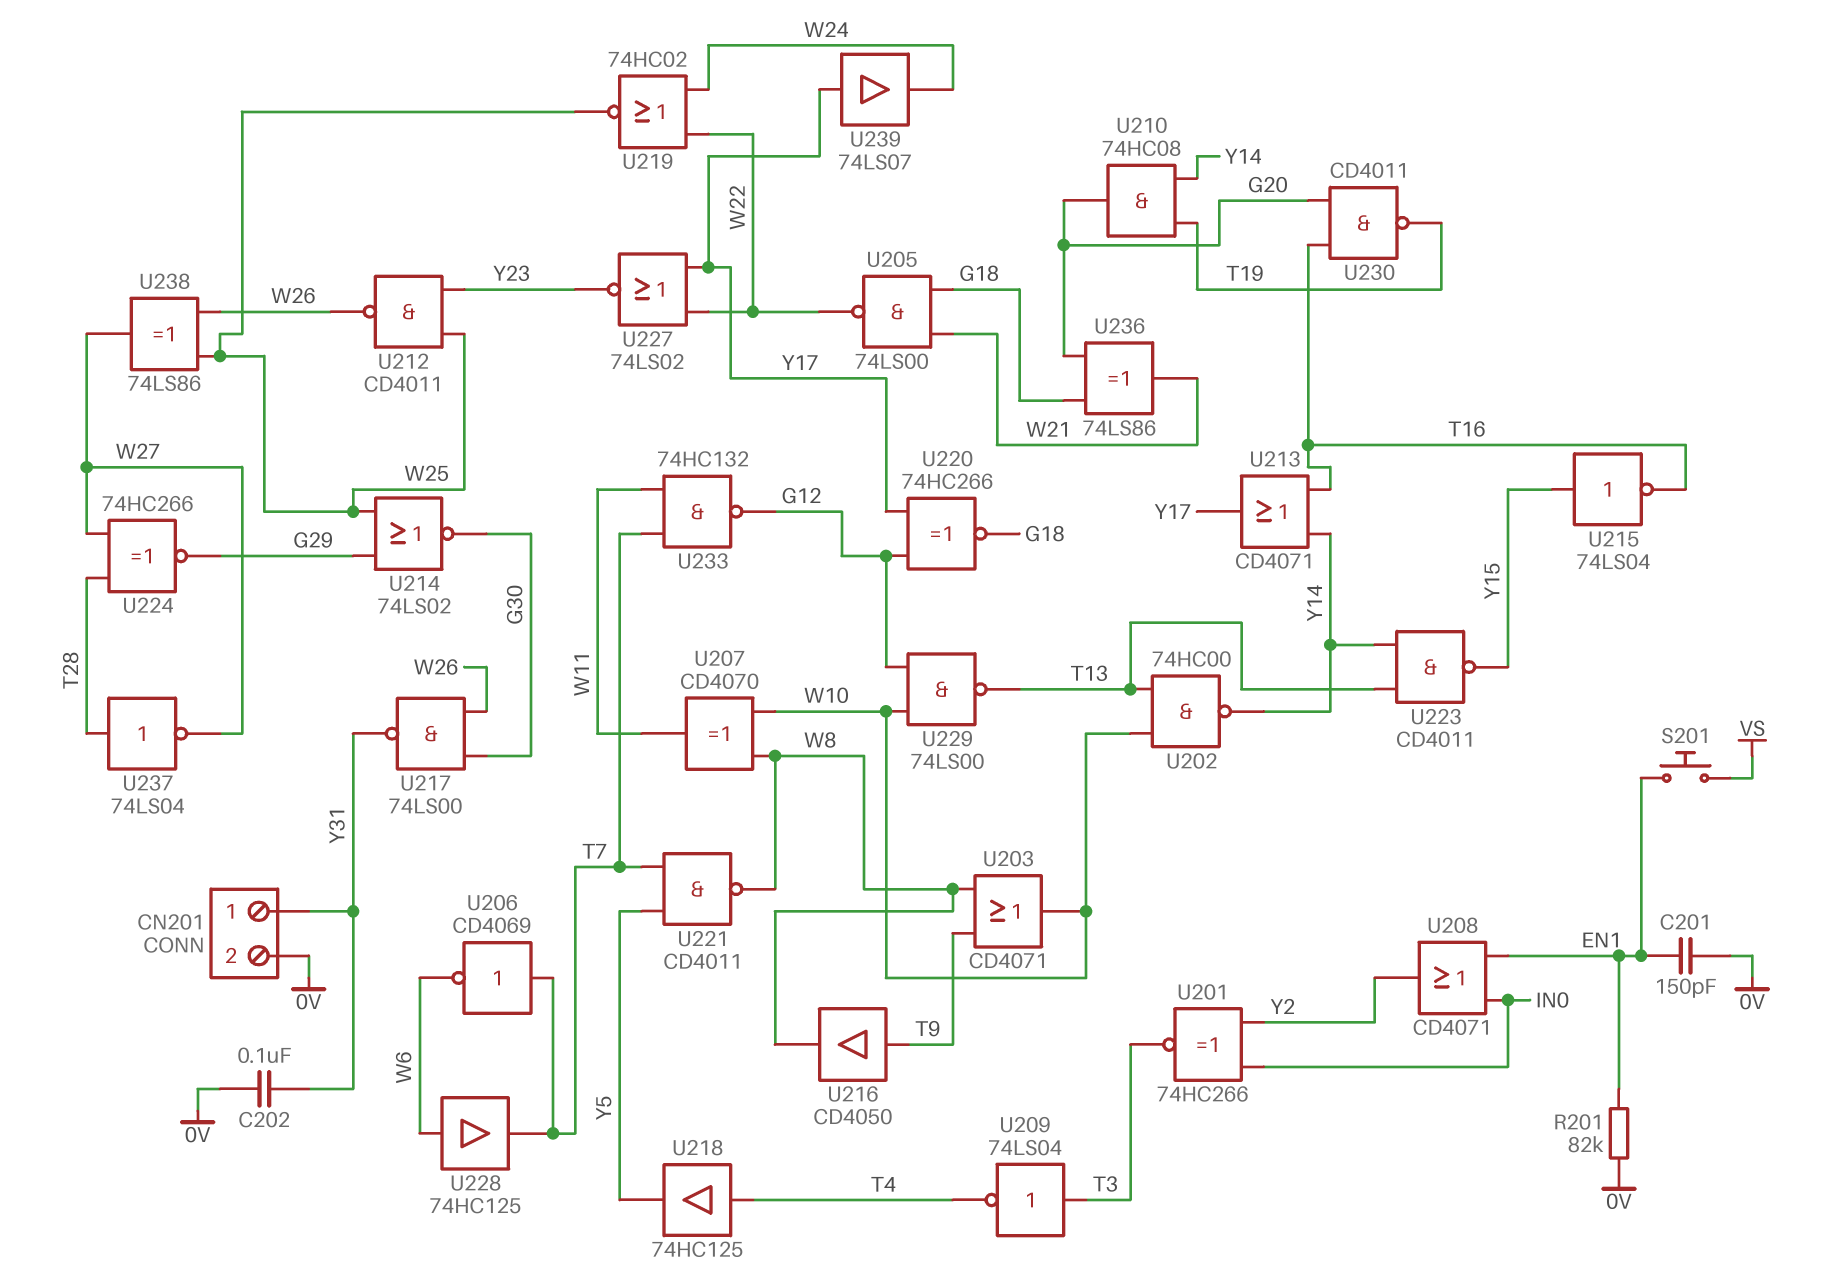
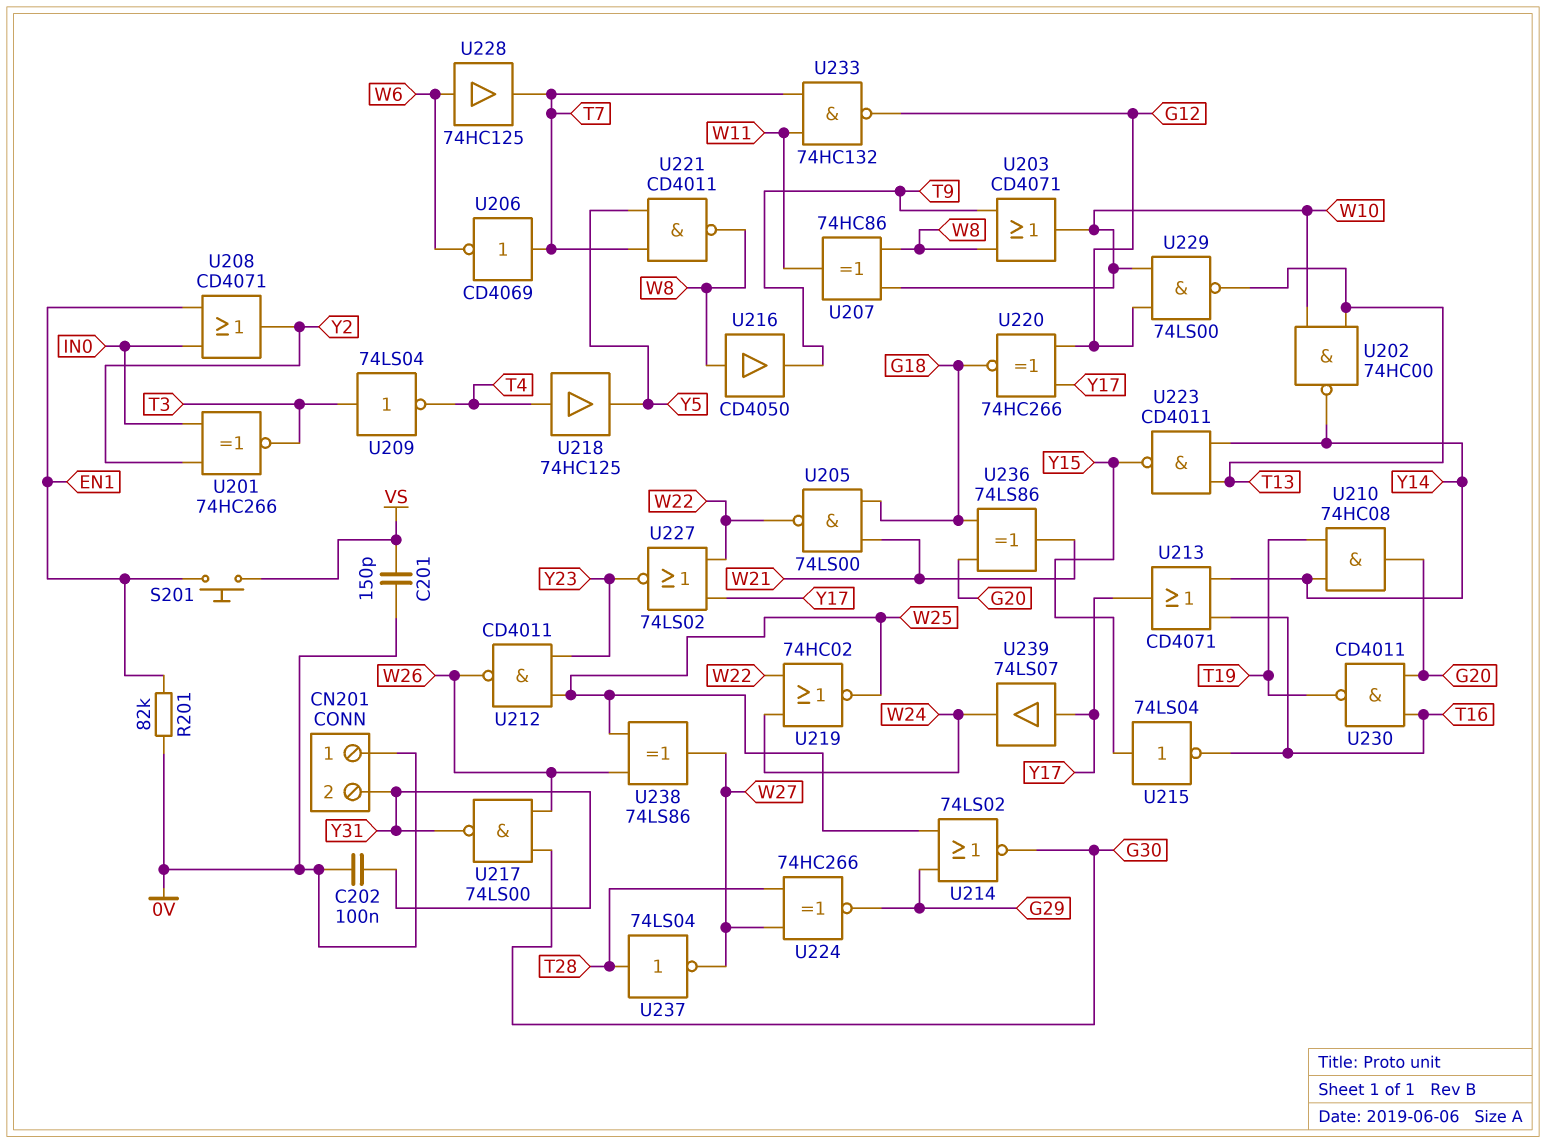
C201: 150pF (0V, EN1) -> 150pF (0V, VS)
CN201 pin 1: Y31 -> 0V
CN201 pin 2: 0V -> Y31
U207: XOR CD4070 (in W8, in W10, out W11) -> XOR 74HC86 (in W8, in W10, out W11)
U216: buffer CD4050 (in T9, out W8) -> buffer CD4050 (in W8, out T9)

